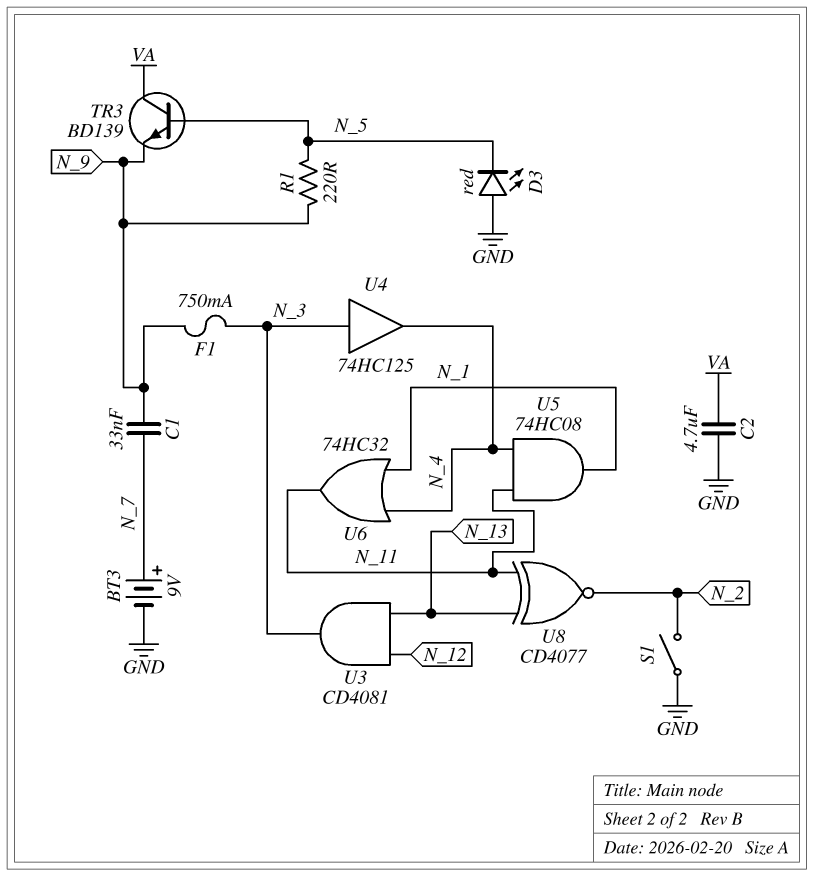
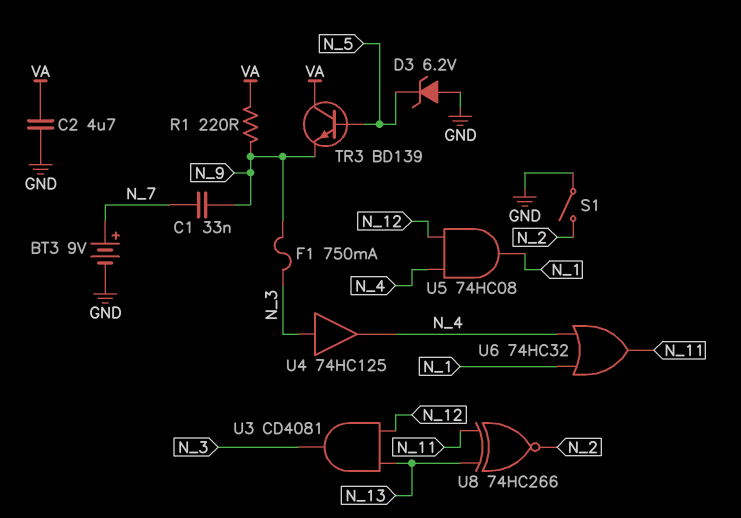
D3: LED red (A GND, K N_5) -> zener 6.2V (A GND, K N_5)
R1: 220 (N_5, N_9) -> 220 (N_9, VA)
U5: AND 74HC08 (in N_4, in N_11, out N_1) -> AND 74HC08 (in N_4, in N_12, out N_1)
U8: XNOR CD4077 (in N_11, in N_13, out N_2) -> XNOR 74HC266 (in N_11, in N_13, out N_2)

